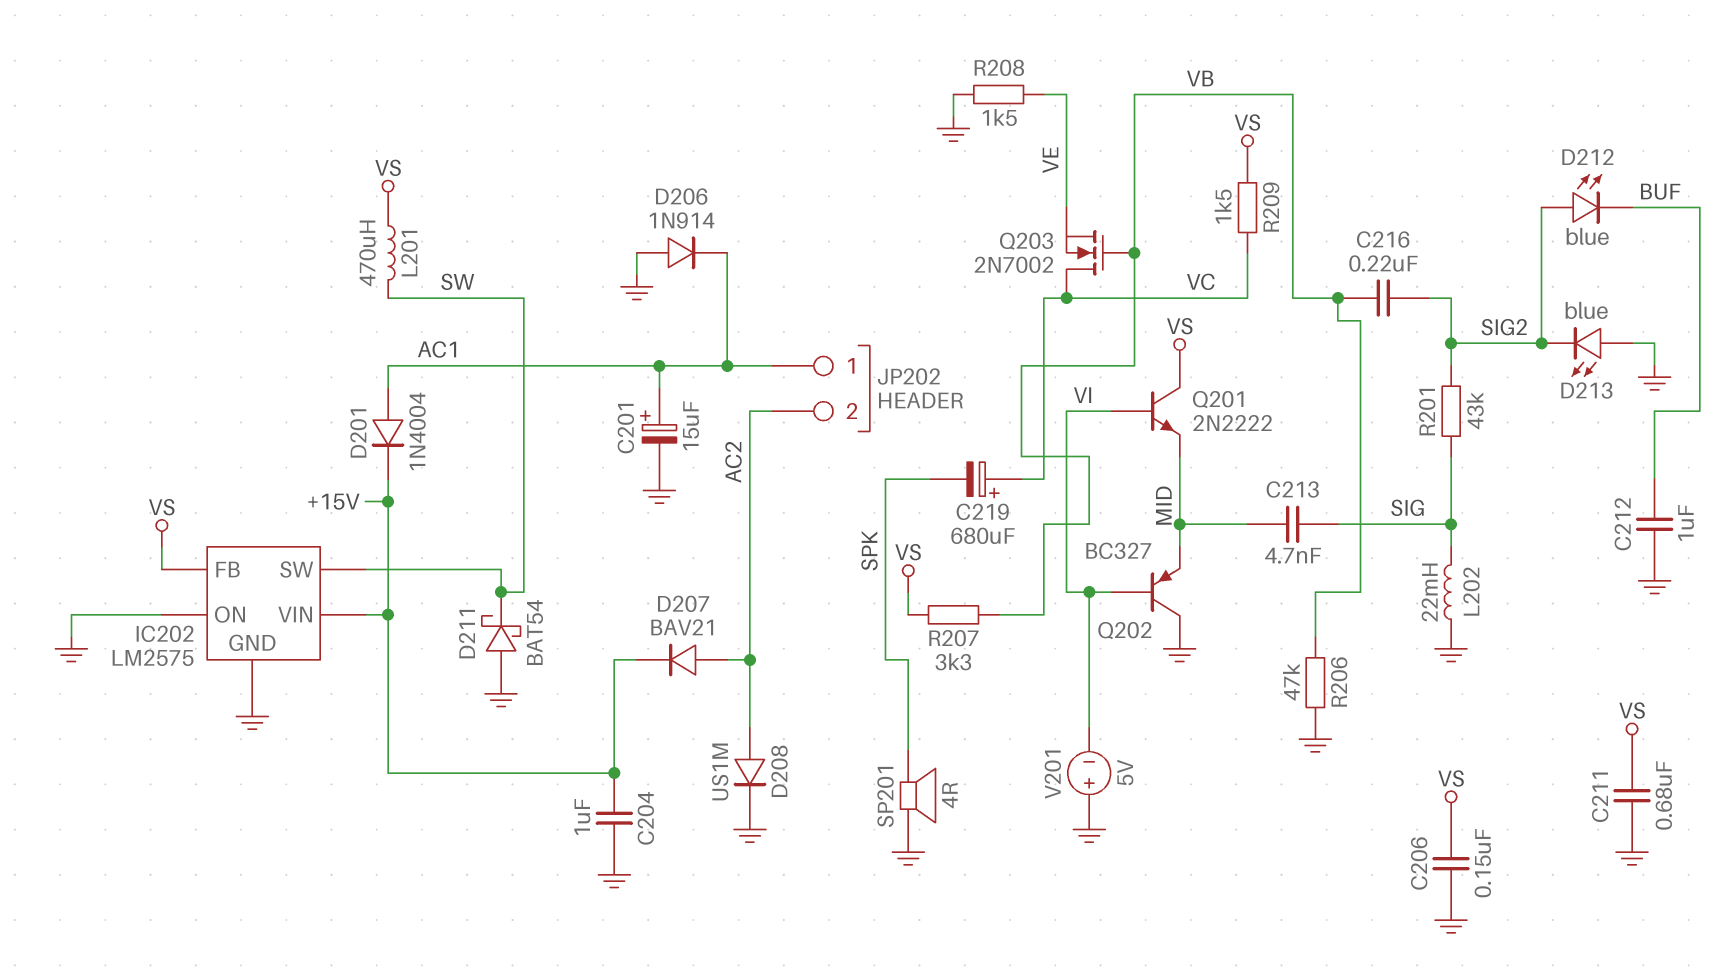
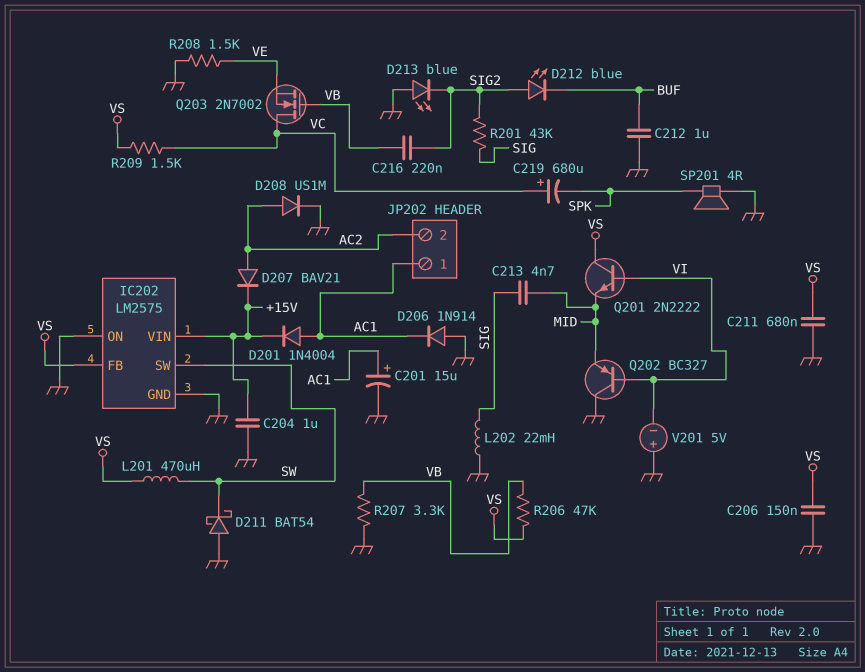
R206: 47k (GND, VB) -> 47k (VB, VS)
R207: 3.3k (VB, VS) -> 3.3k (GND, VB)

